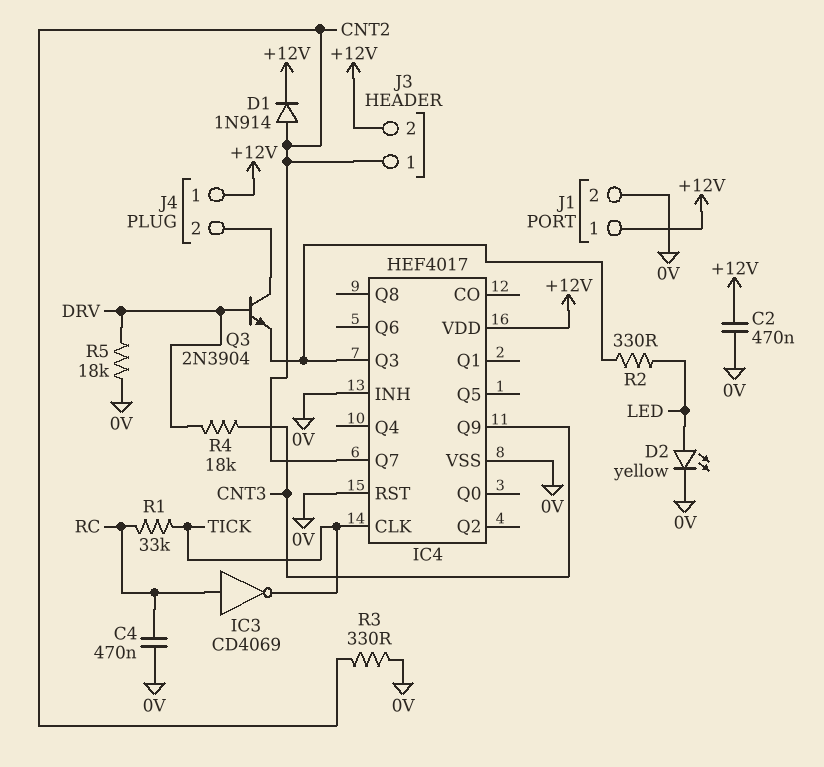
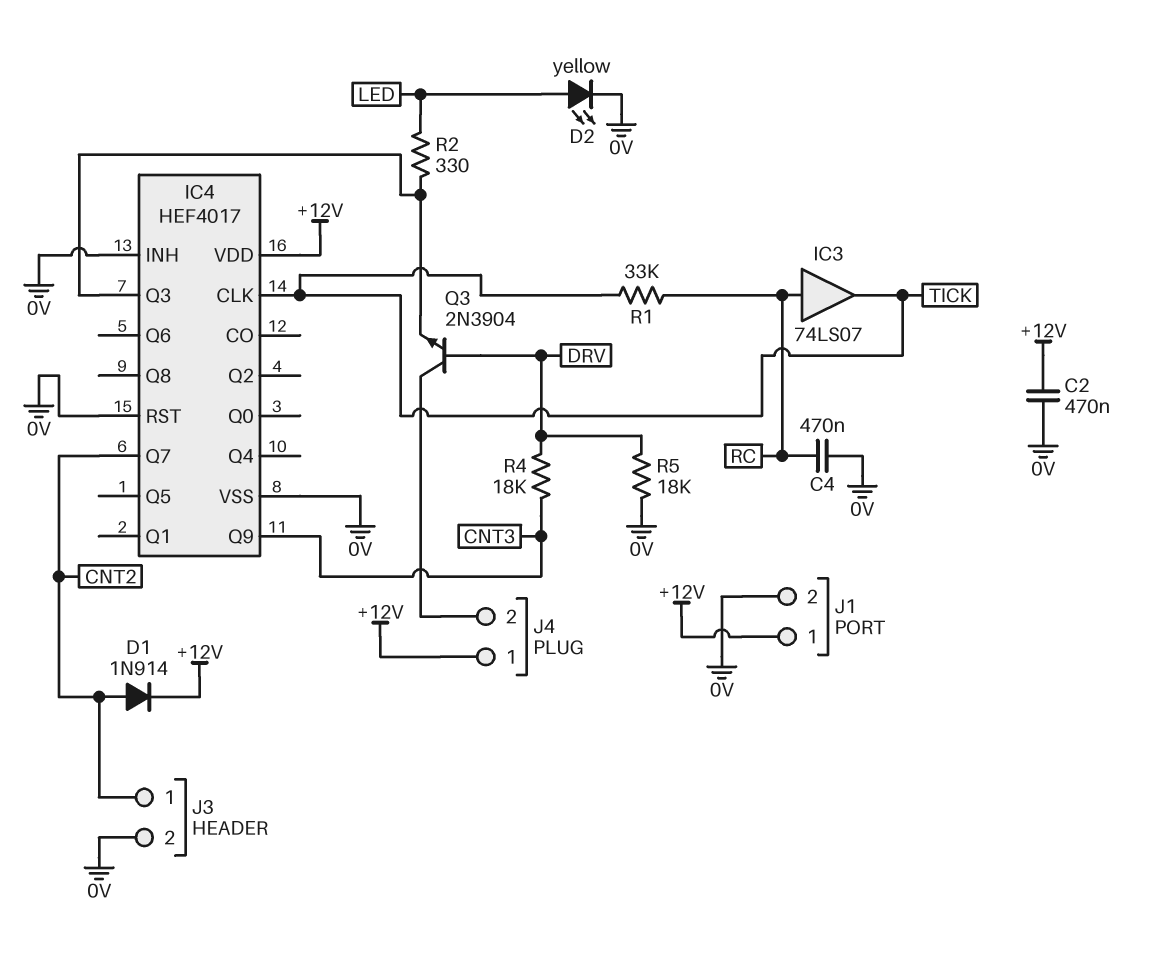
IC3: NOT CD4069 (in RC, out TICK) -> buffer 74LS07 (in RC, out TICK)
J3 pin 2: +12V -> 0V
R3: 330 (0V, CNT2) -> none

